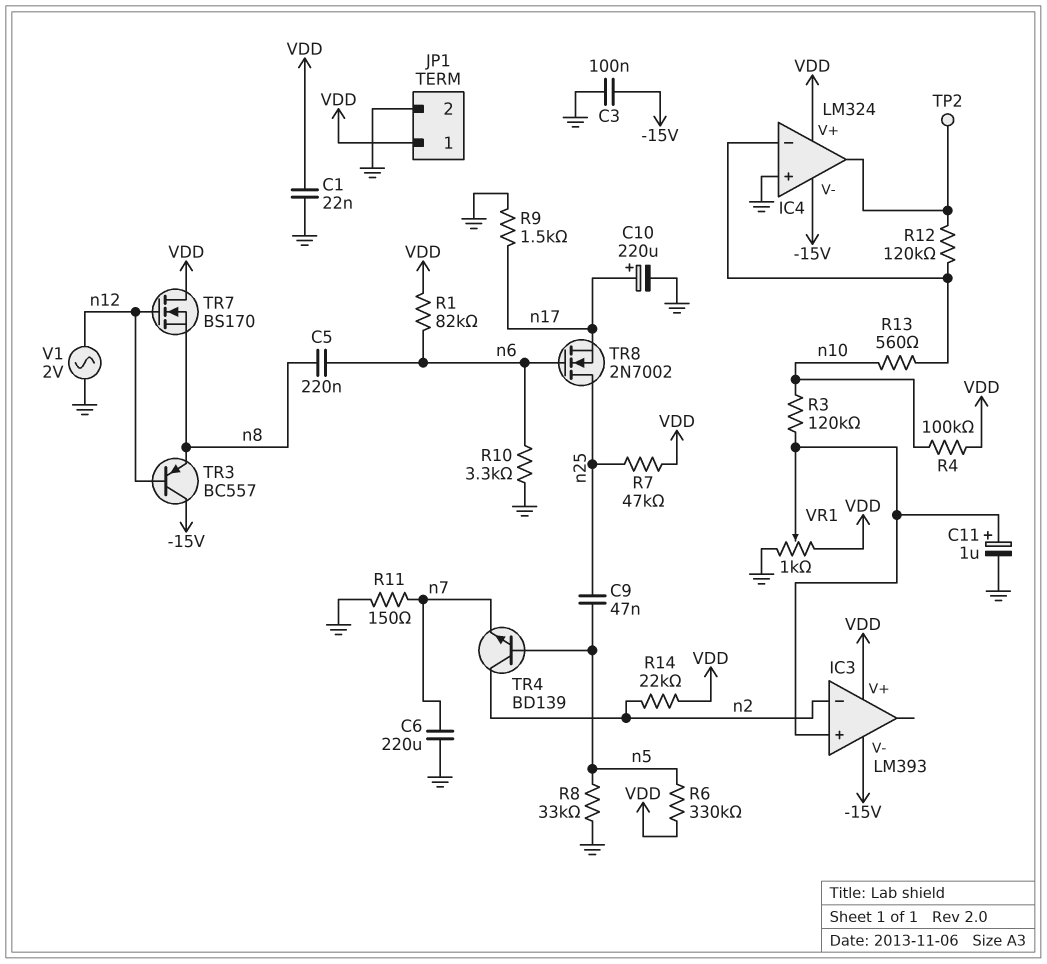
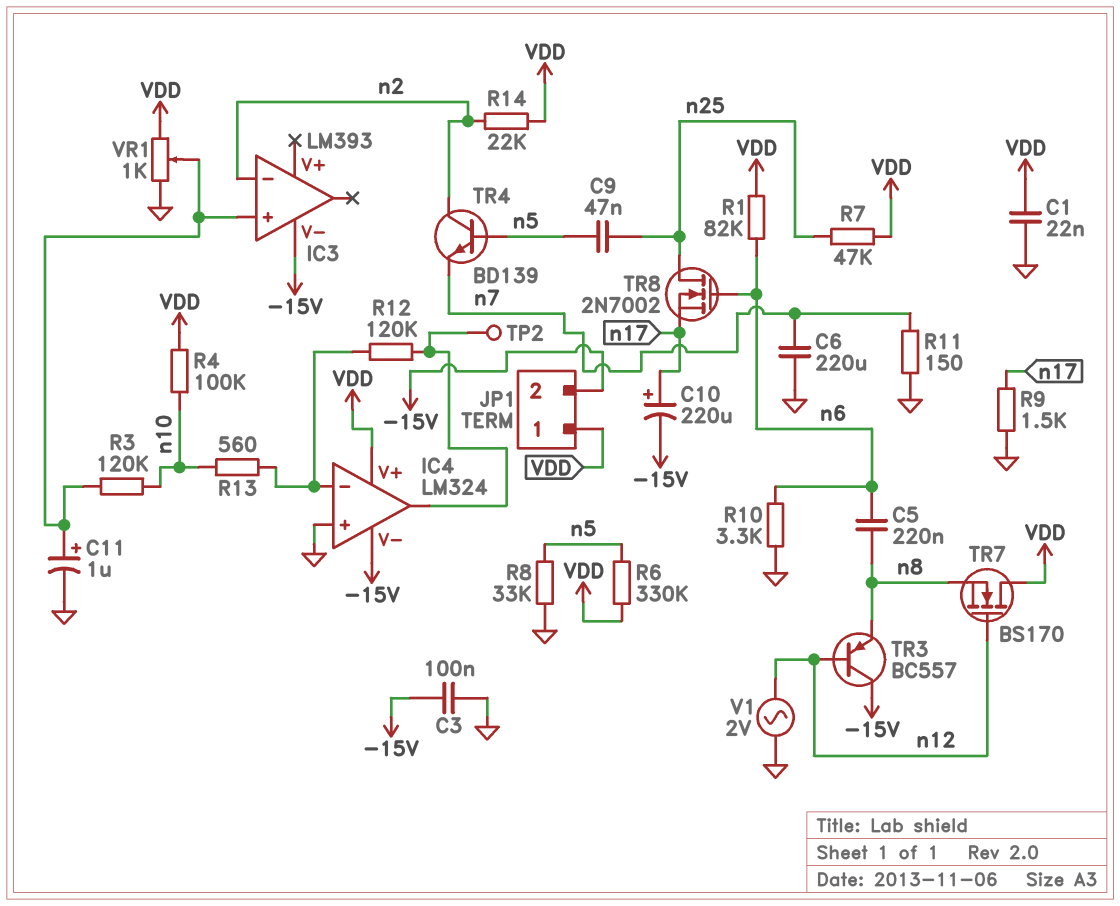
C10: 220uF (plus n17, minus GND) -> 220uF (plus n17, minus -15V)
IC3 pin V+: VDD -> none
JP1 pin 2: GND -> -15V

